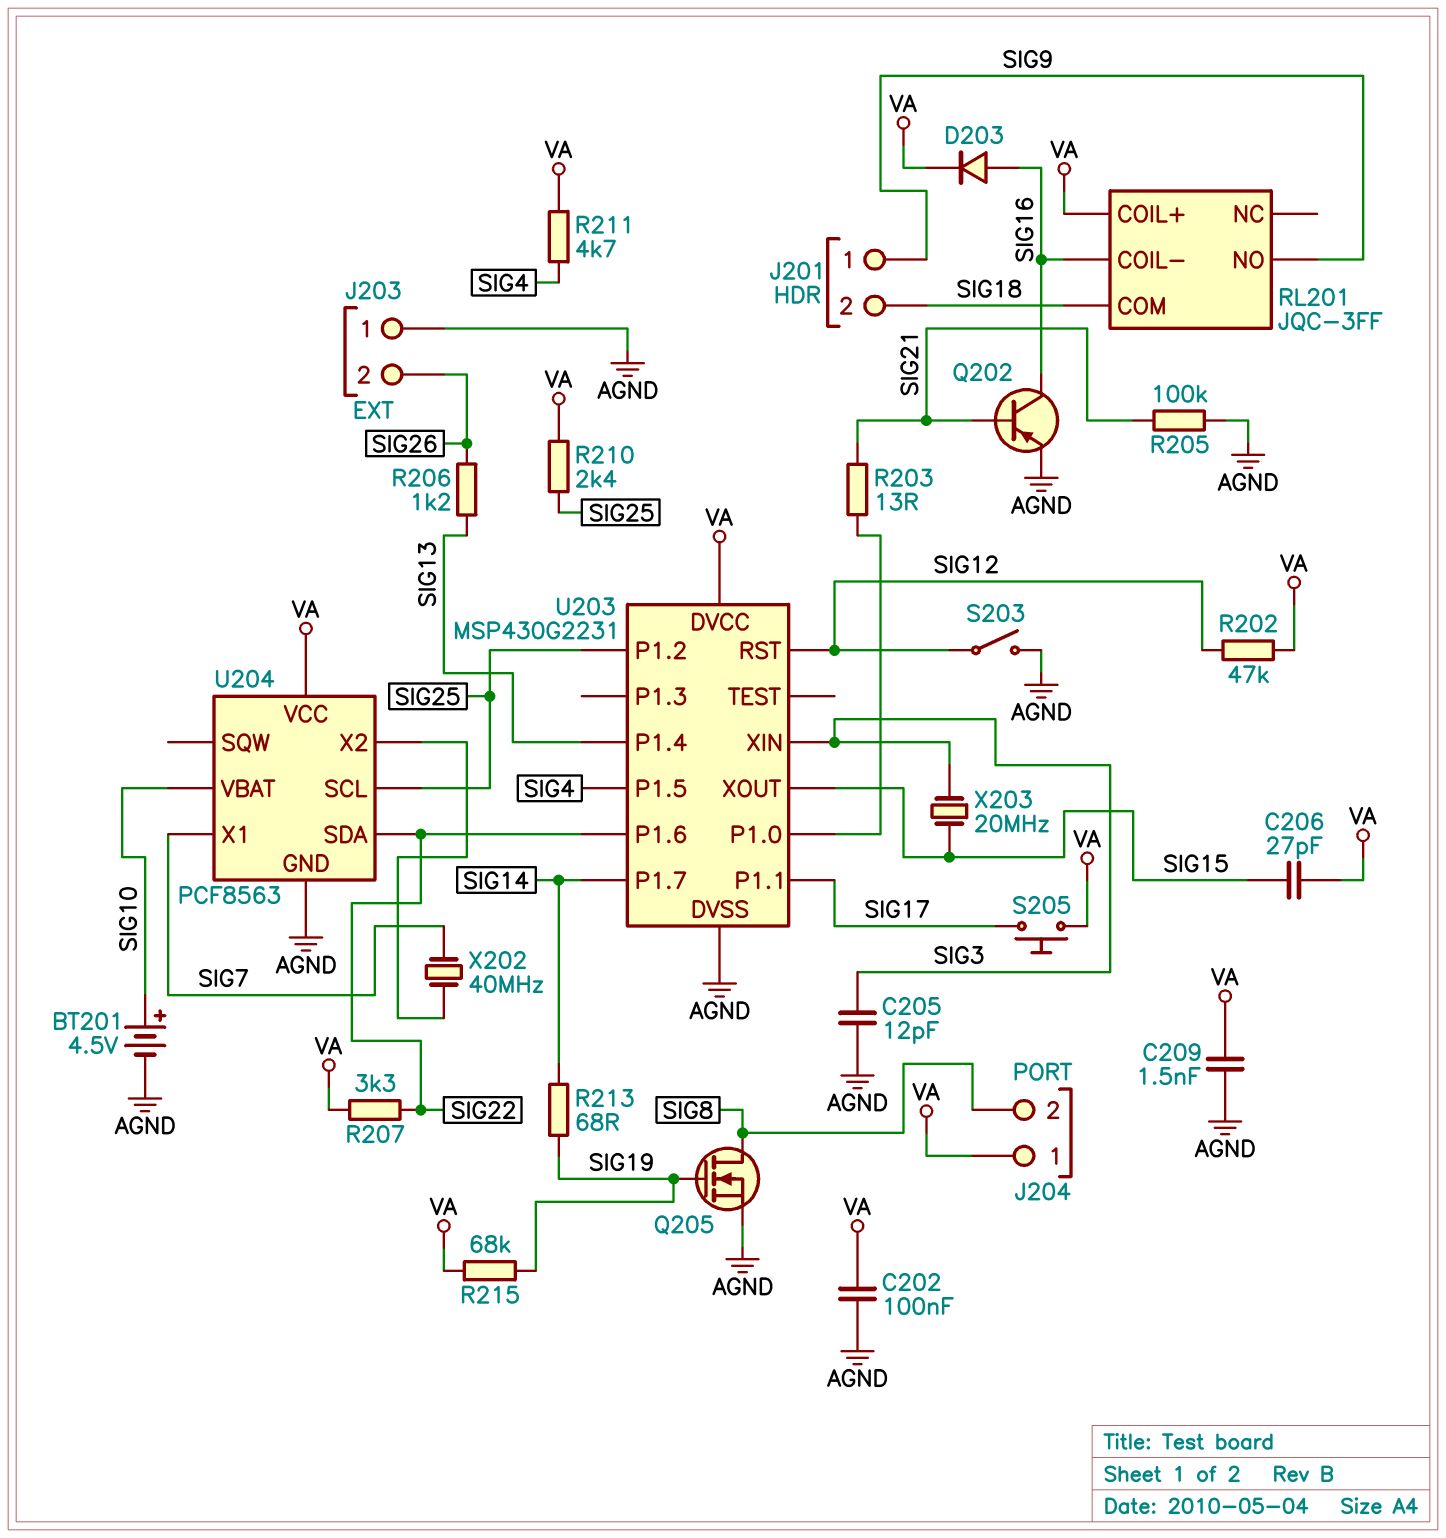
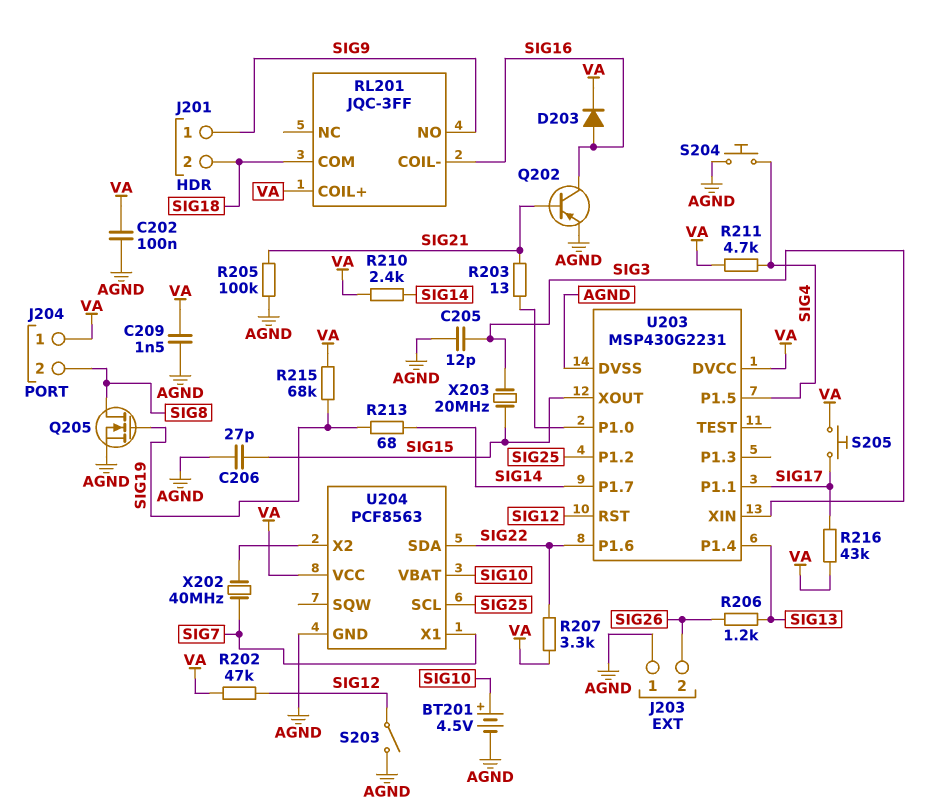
C206: 27pF (SIG15, VA) -> 27pF (AGND, SIG15)
R210: 2.4k (SIG25, VA) -> 2.4k (SIG14, VA)
R216: none -> 43k (SIG17, VA)
S204: none -> button (AGND, SIG4)

